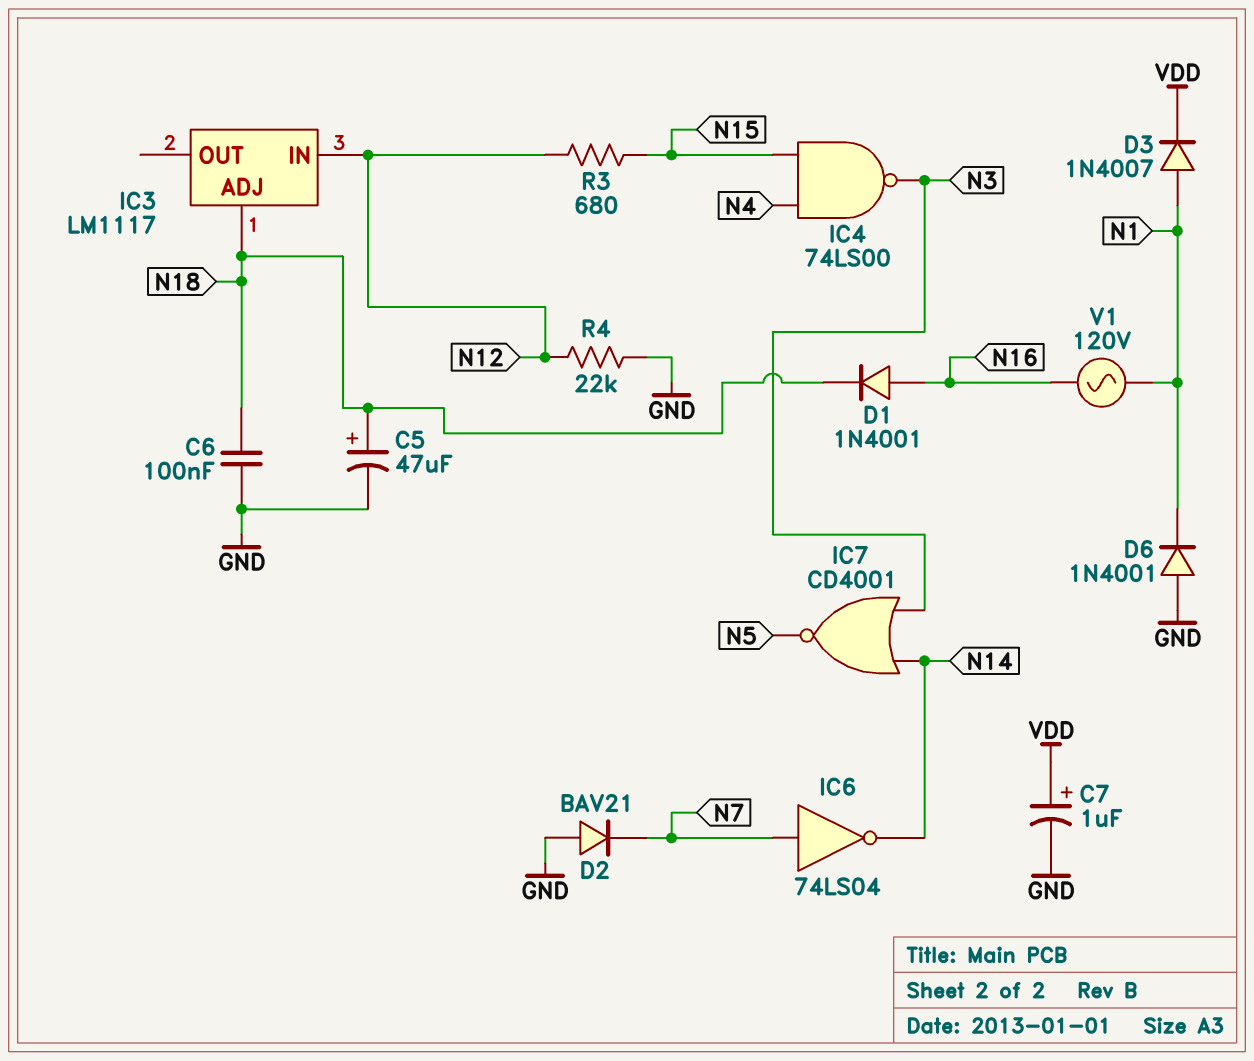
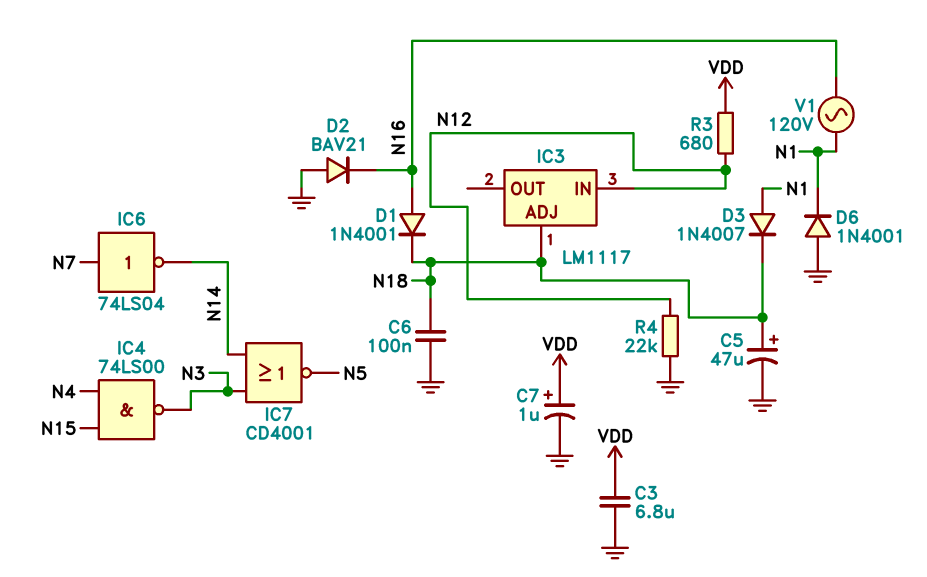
C3: none -> 6.8uF (GND, VDD)
D2: diode BAV21 (A GND, K N7) -> diode BAV21 (A GND, K N16)
D3: diode 1N4007 (A N1, K VDD) -> diode 1N4007 (A N1, K N18)
R3: 680 (N12, N15) -> 680 (N12, VDD)

